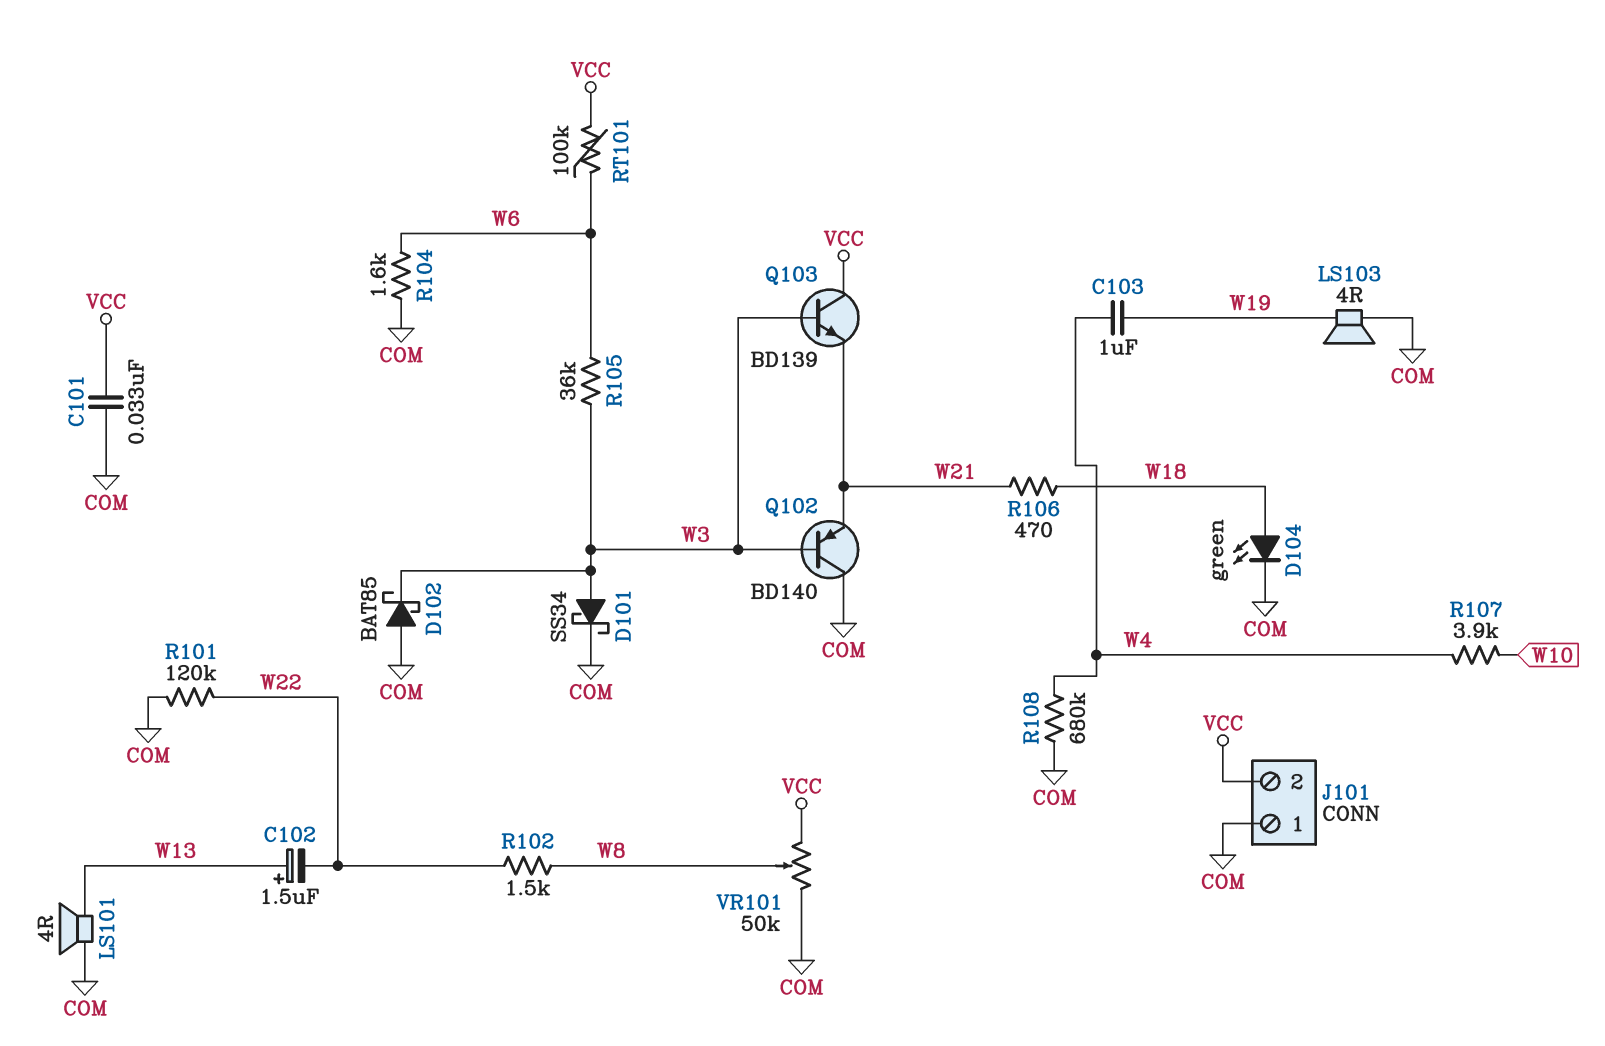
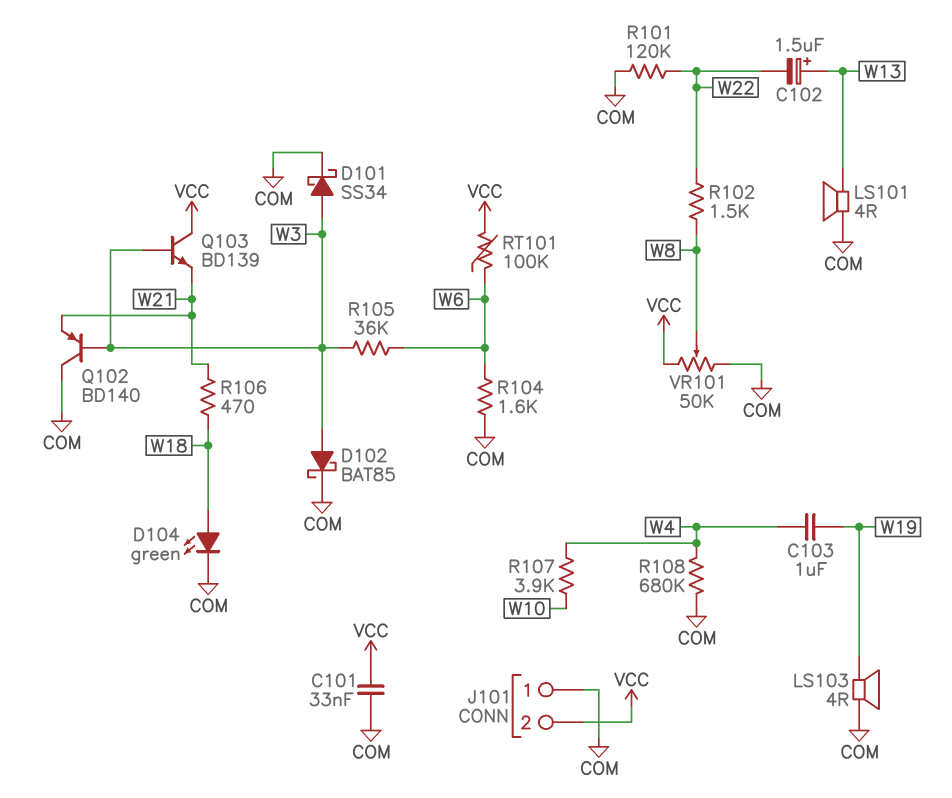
D102: schottky BAT85 (A COM, K W3) -> schottky BAT85 (A W3, K COM)

